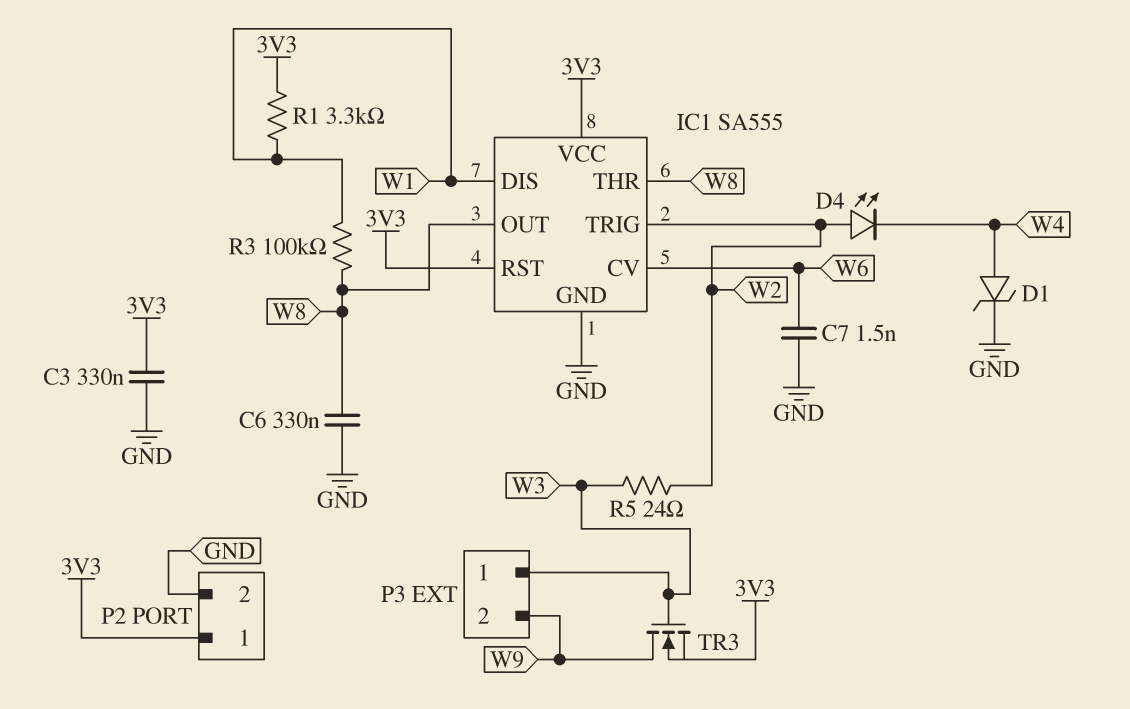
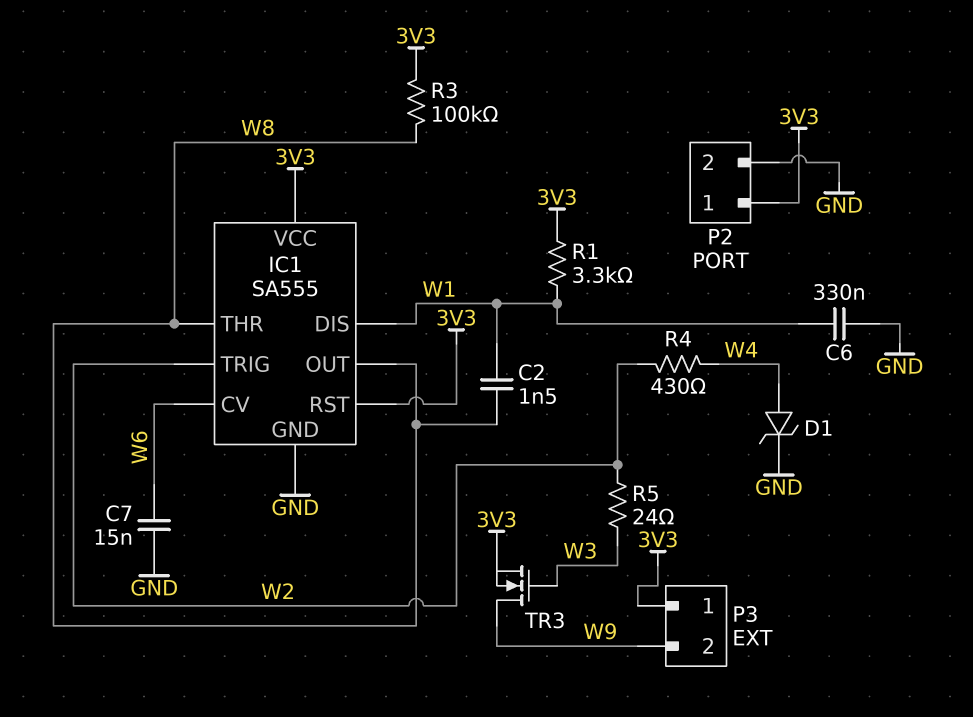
C2: none -> 1.5nF (W1, W8)
C3: 330nF (3V3, GND) -> none
C6: 330nF (GND, W8) -> 330nF (GND, W1)
C7: 1.5nF (GND, W6) -> 15nF (GND, W6)
D4: LED (A W2, K W4) -> none
P3 pin 1: W3 -> 3V3
R3: 100k (W1, W8) -> 100k (3V3, W8)
R4: none -> 430 (W2, W4)

